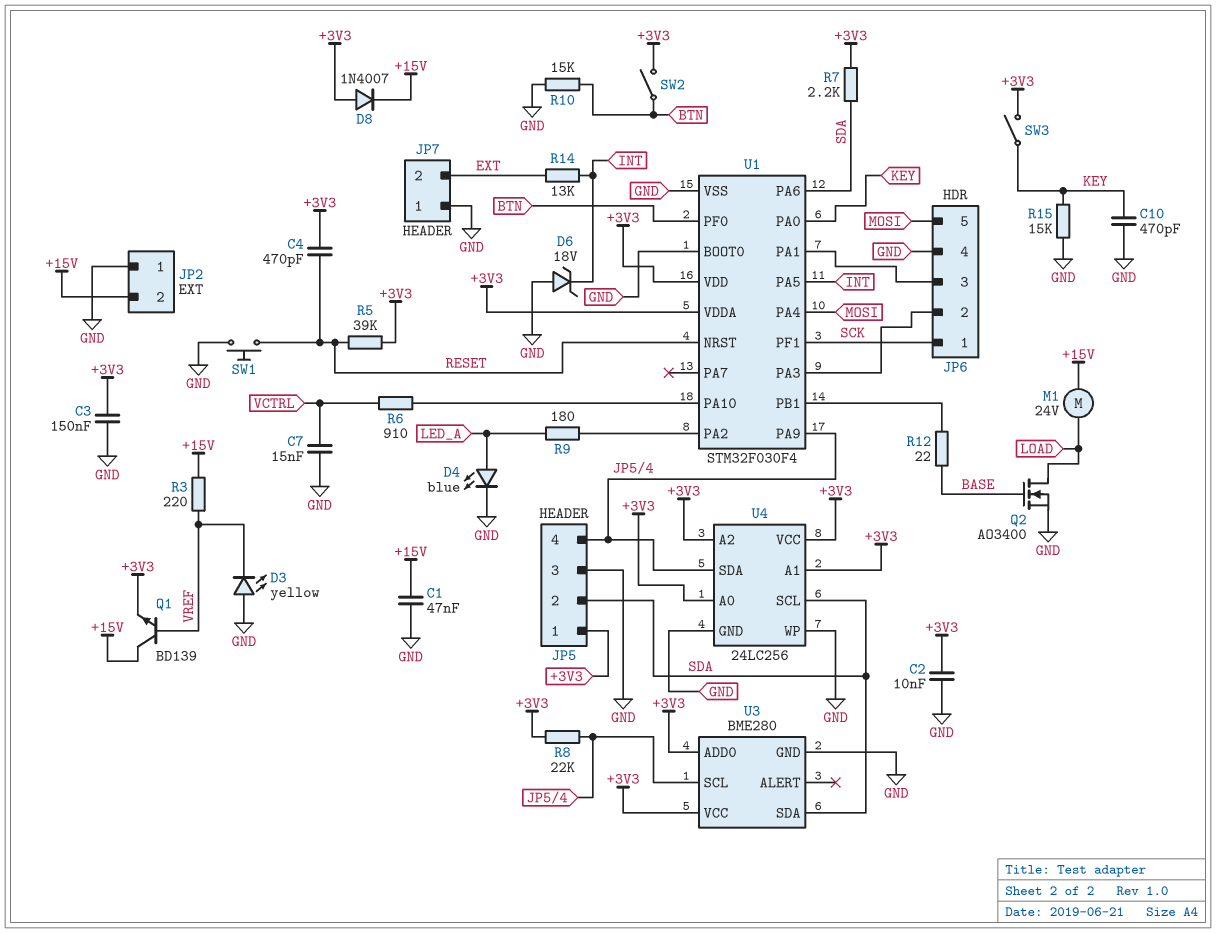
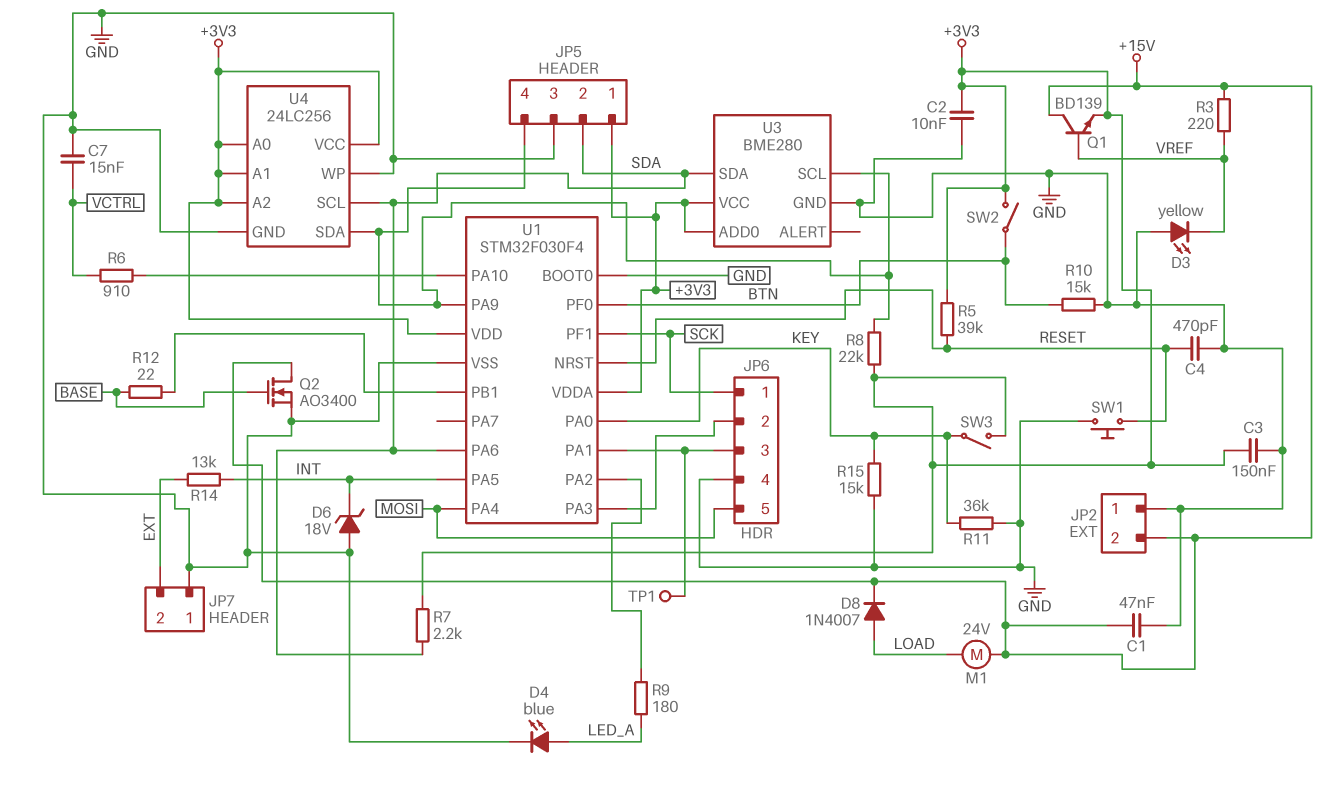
C4: 470pF (+3V3, RESET) -> 470pF (GND, RESET)
C10: 470pF (GND, KEY) -> none
D8: diode 1N4007 (A +3V3, K +15V) -> diode 1N4007 (A LOAD, K +15V)
Q2: NMOS AO3400 (G BASE, D LOAD, S GND) -> NMOS AO3400 (G BASE, D +15V, S GND)
R11: none -> 36k (GND, KEY)
TP1: none -> test point (JP6/3)

